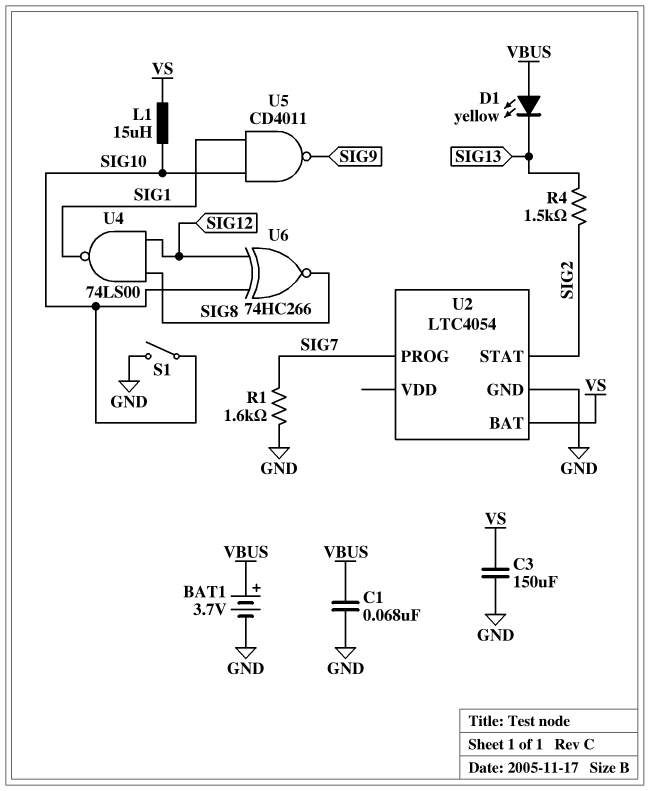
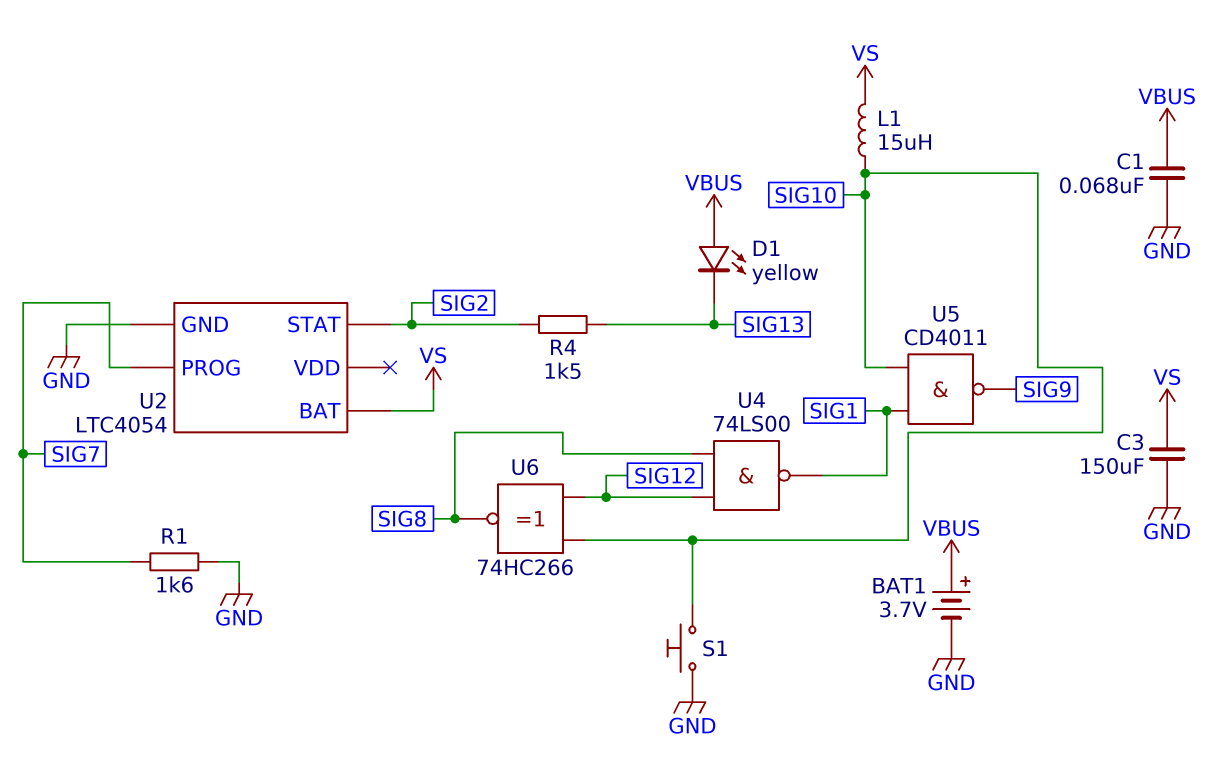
S1: switch (GND, SIG10) -> button (GND, SIG10)

